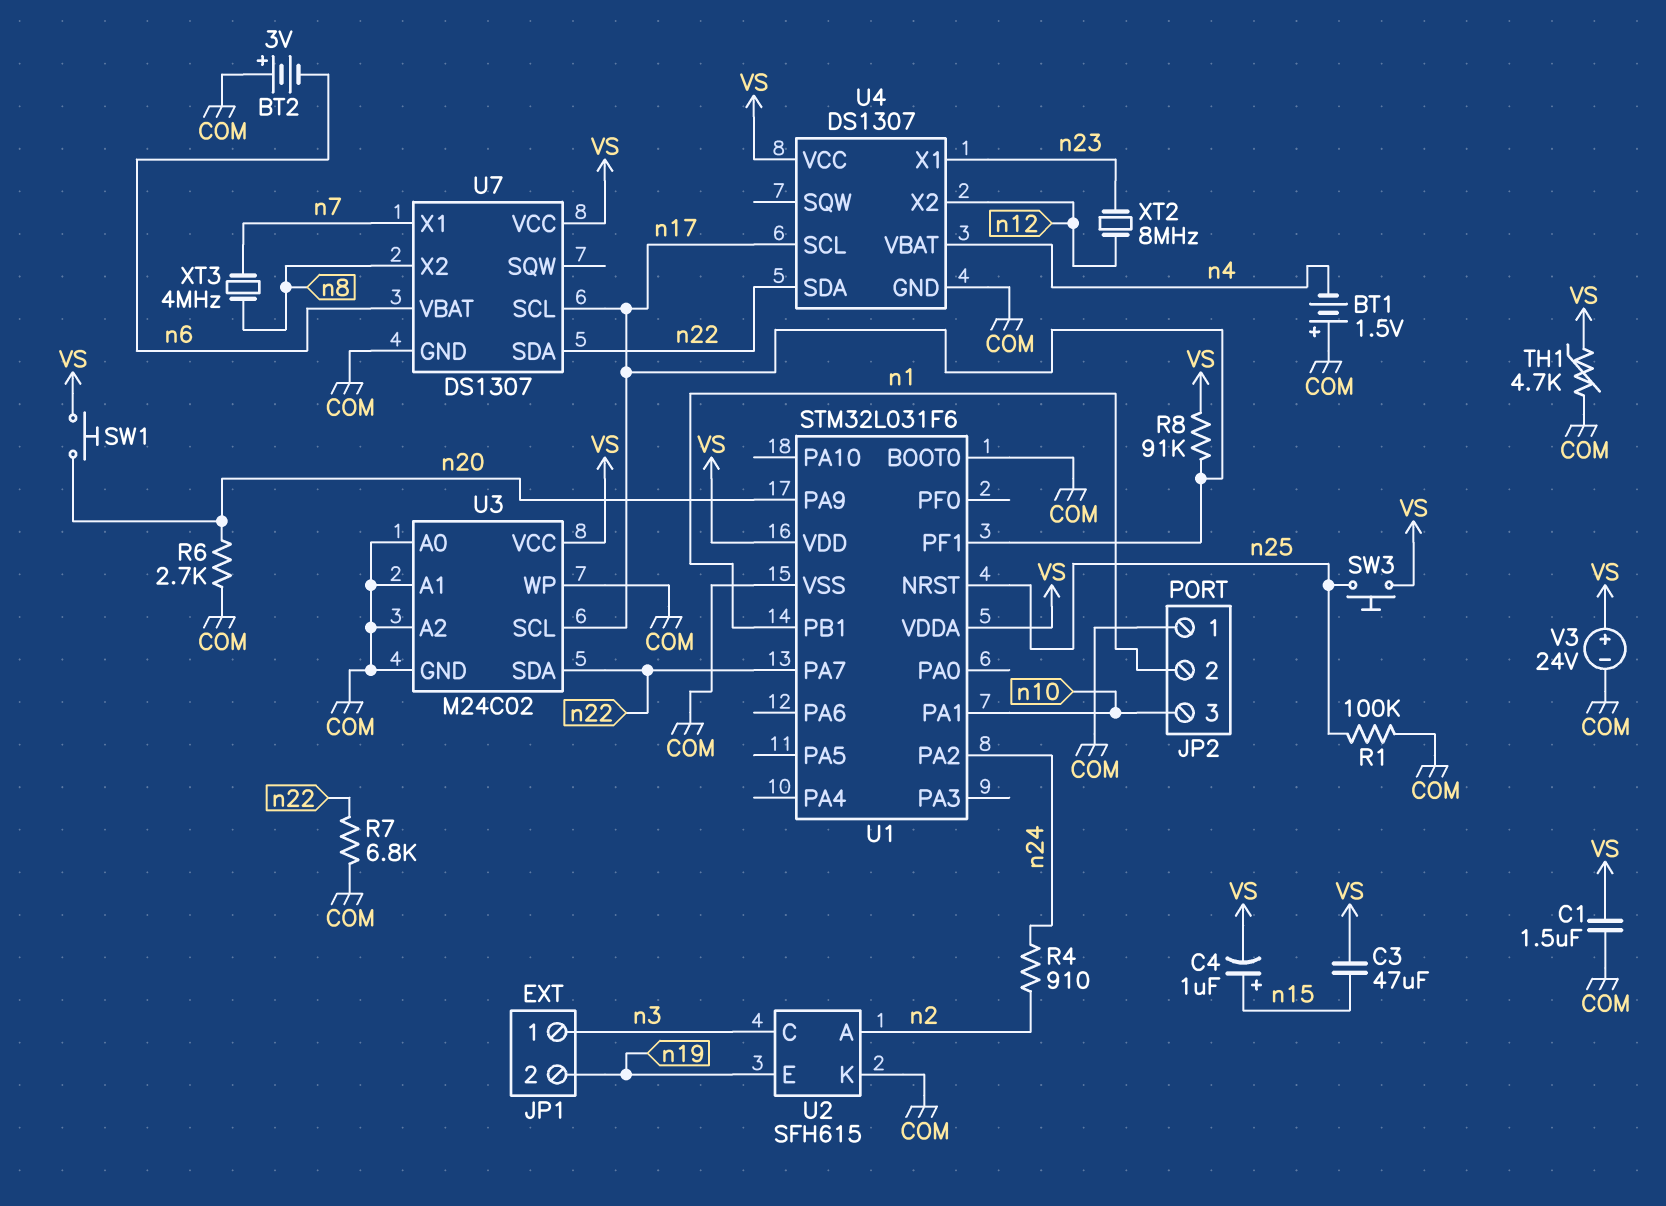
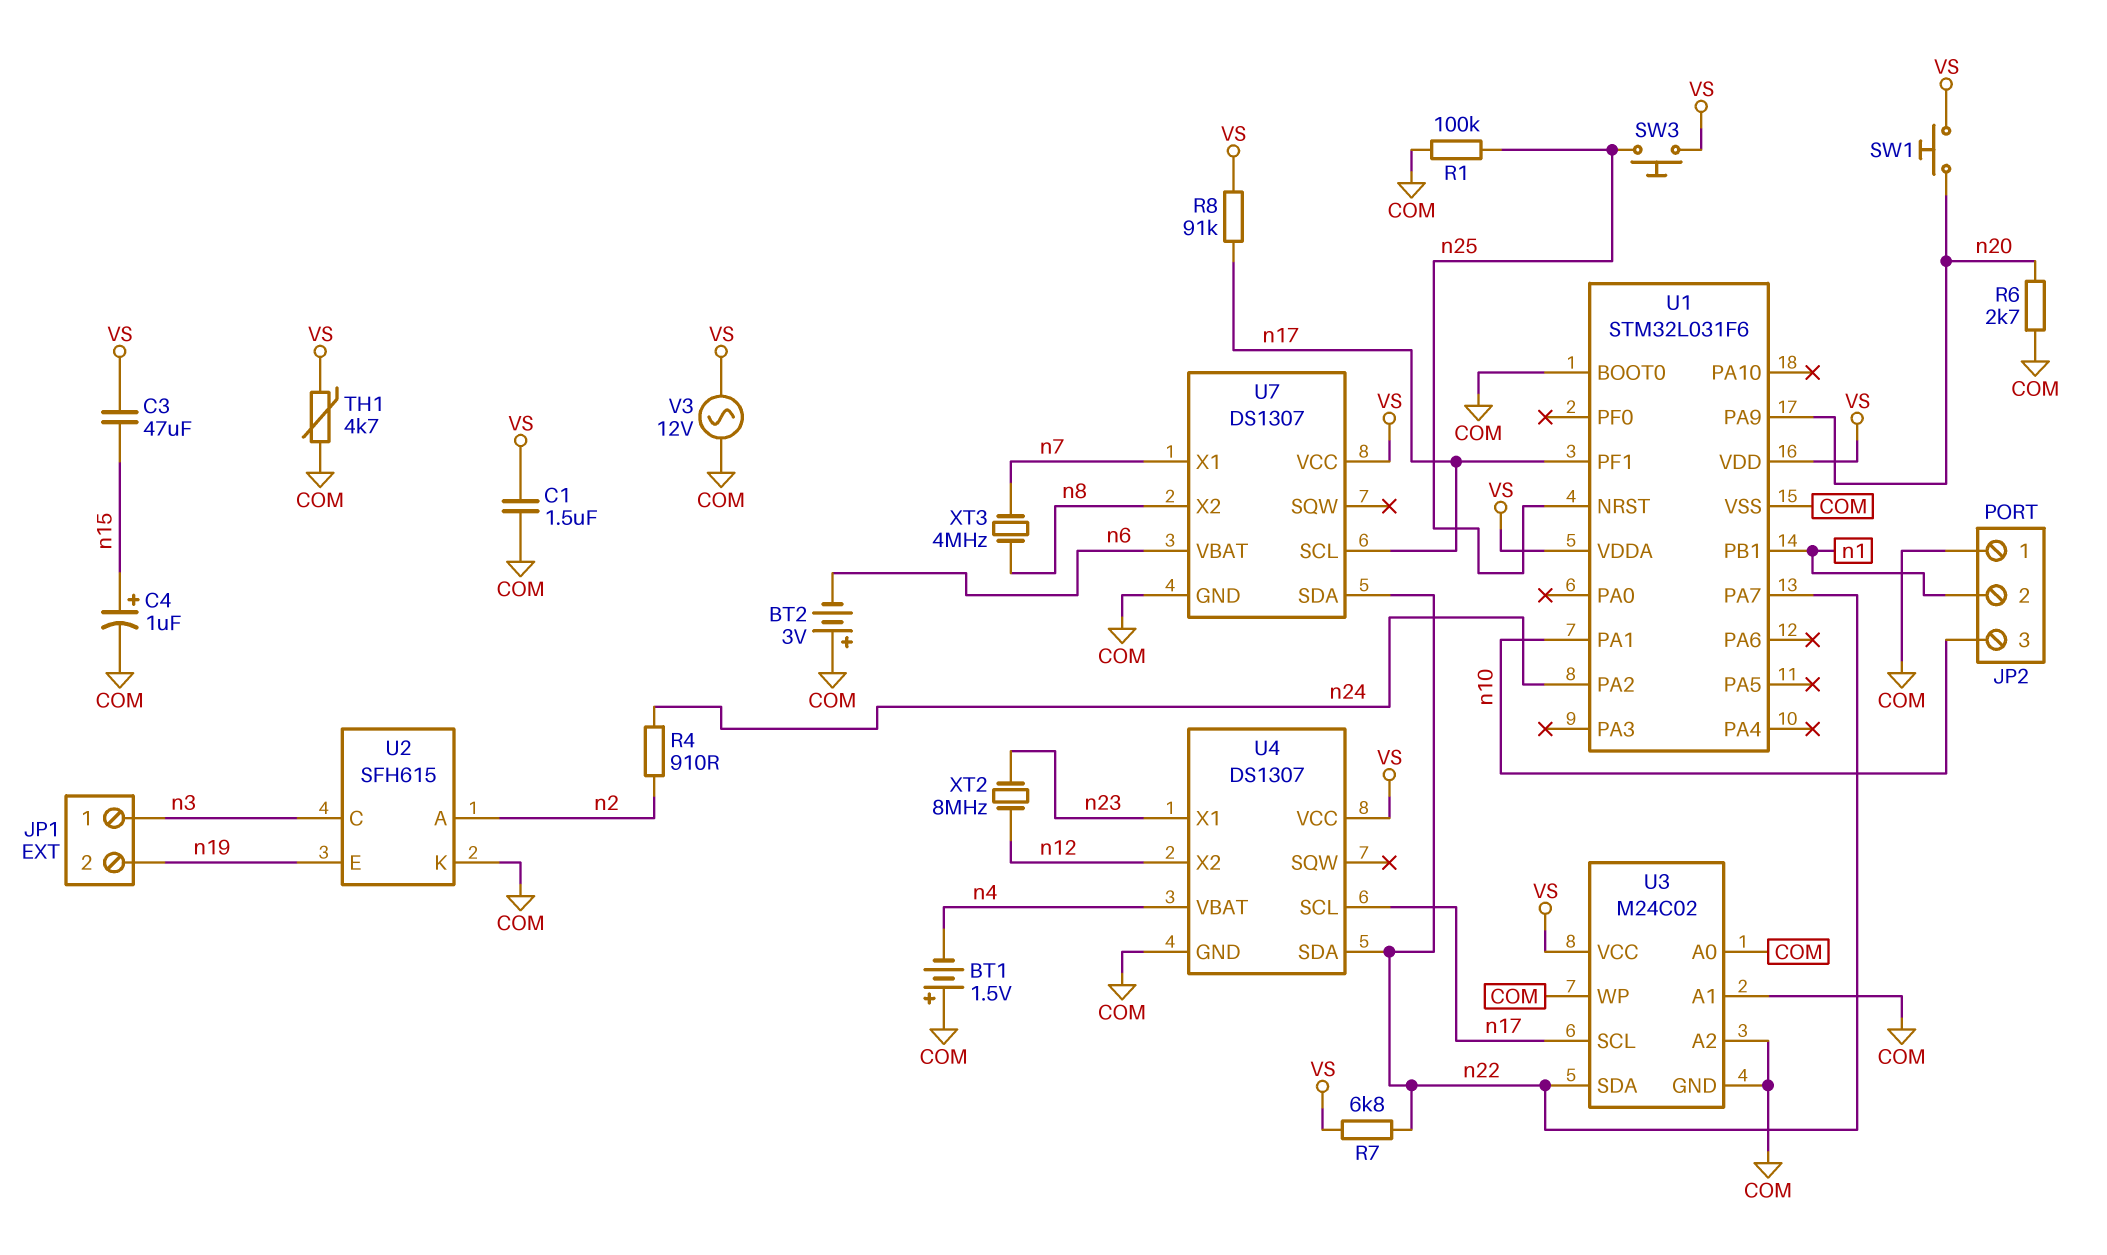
C4: 1uF (plus n15, minus VS) -> 1uF (plus n15, minus COM)
R7: 6.8k (COM, n22) -> 6.8k (VS, n22)
V3: 24V (plus VS, minus COM) -> AC 12V (COM, VS)

